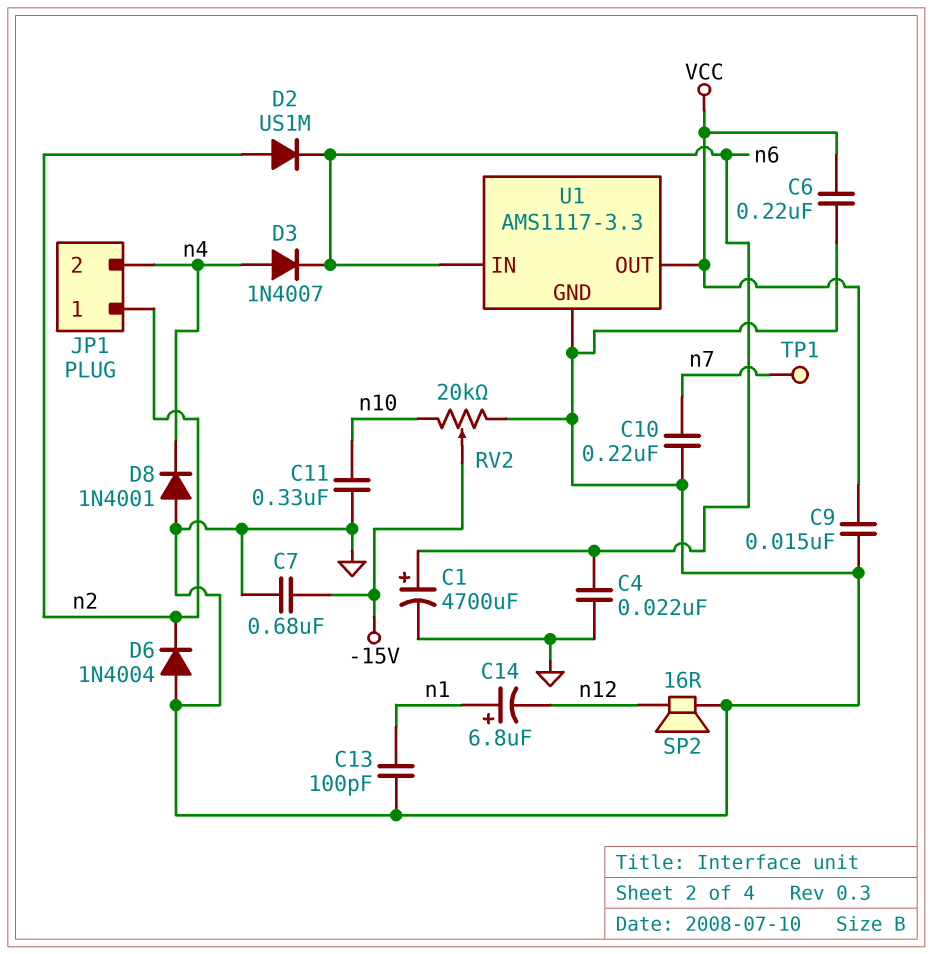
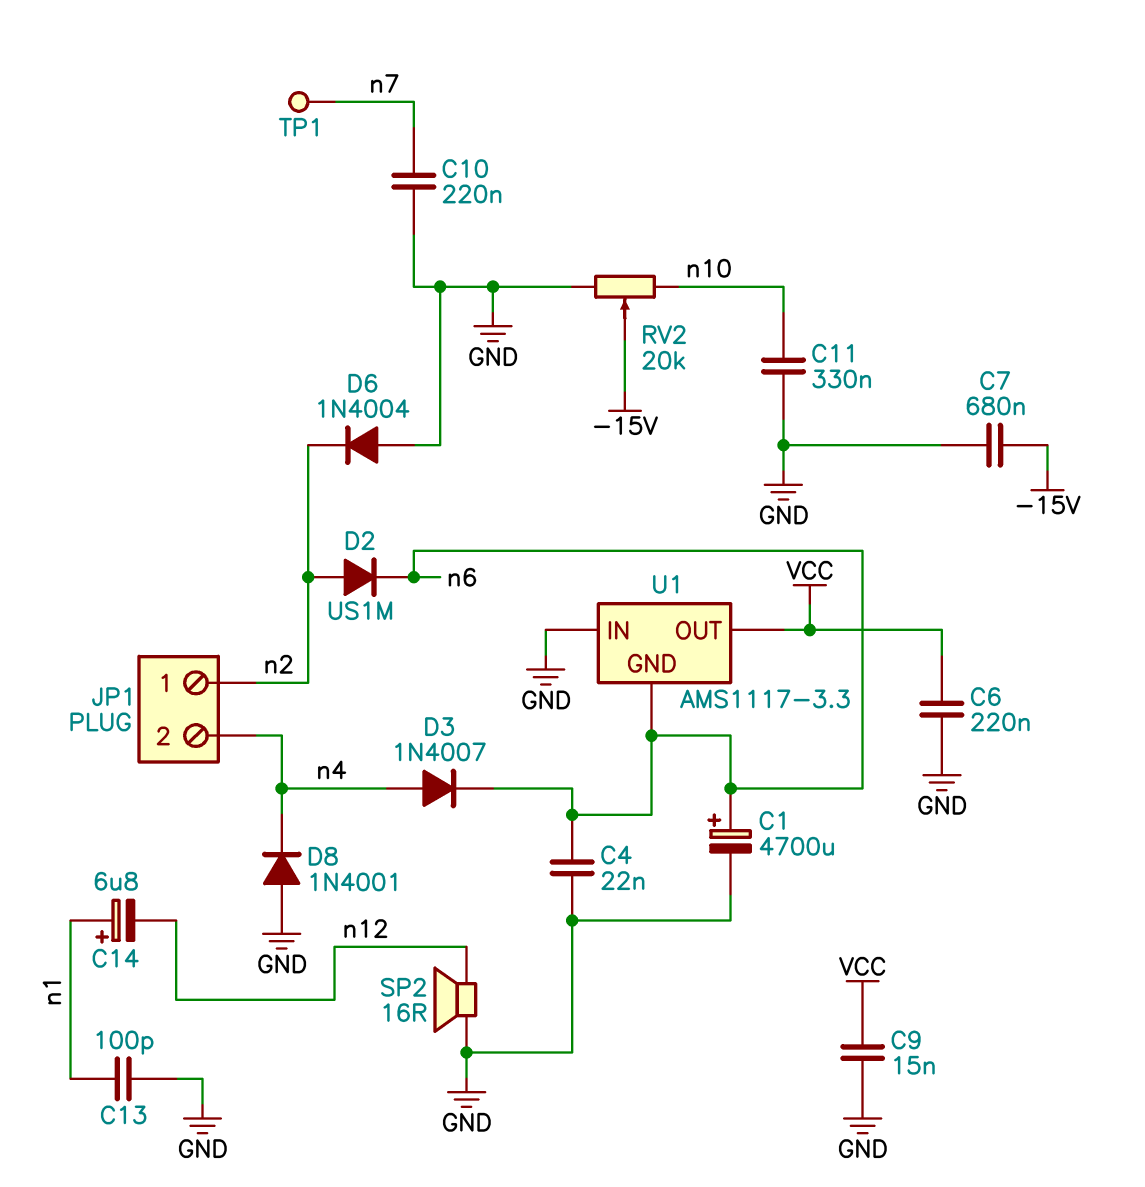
U1 pin GND: GND -> n6
U1 pin IN: n6 -> GND

